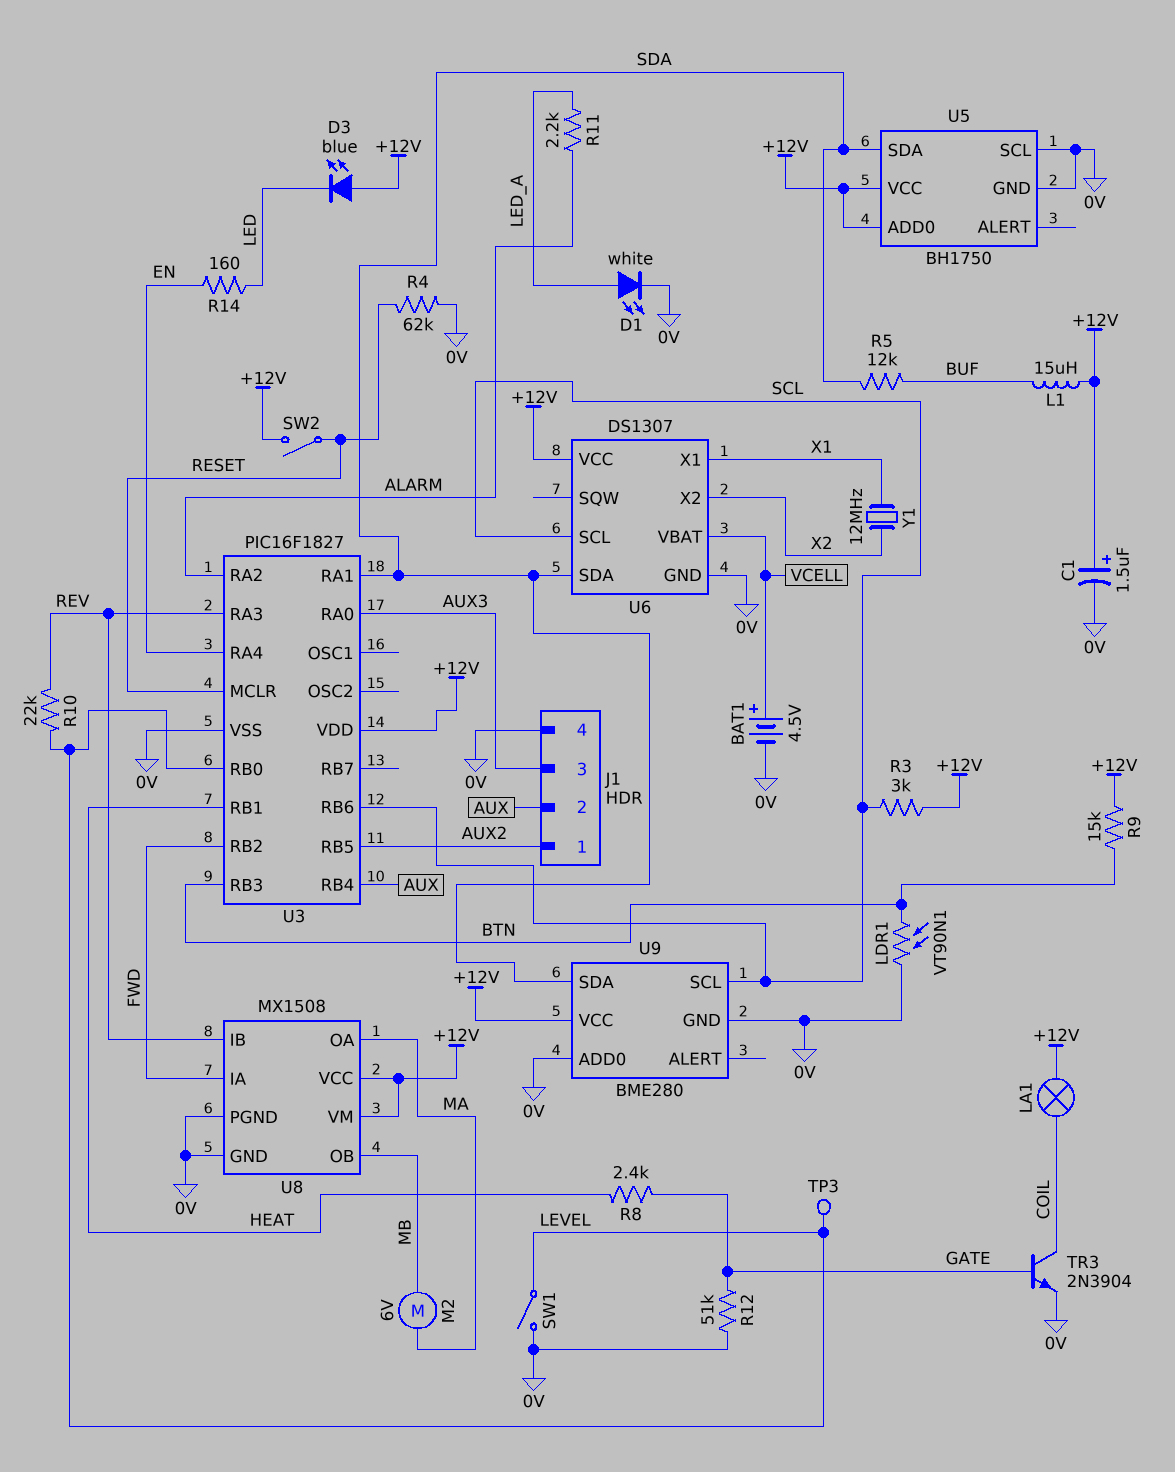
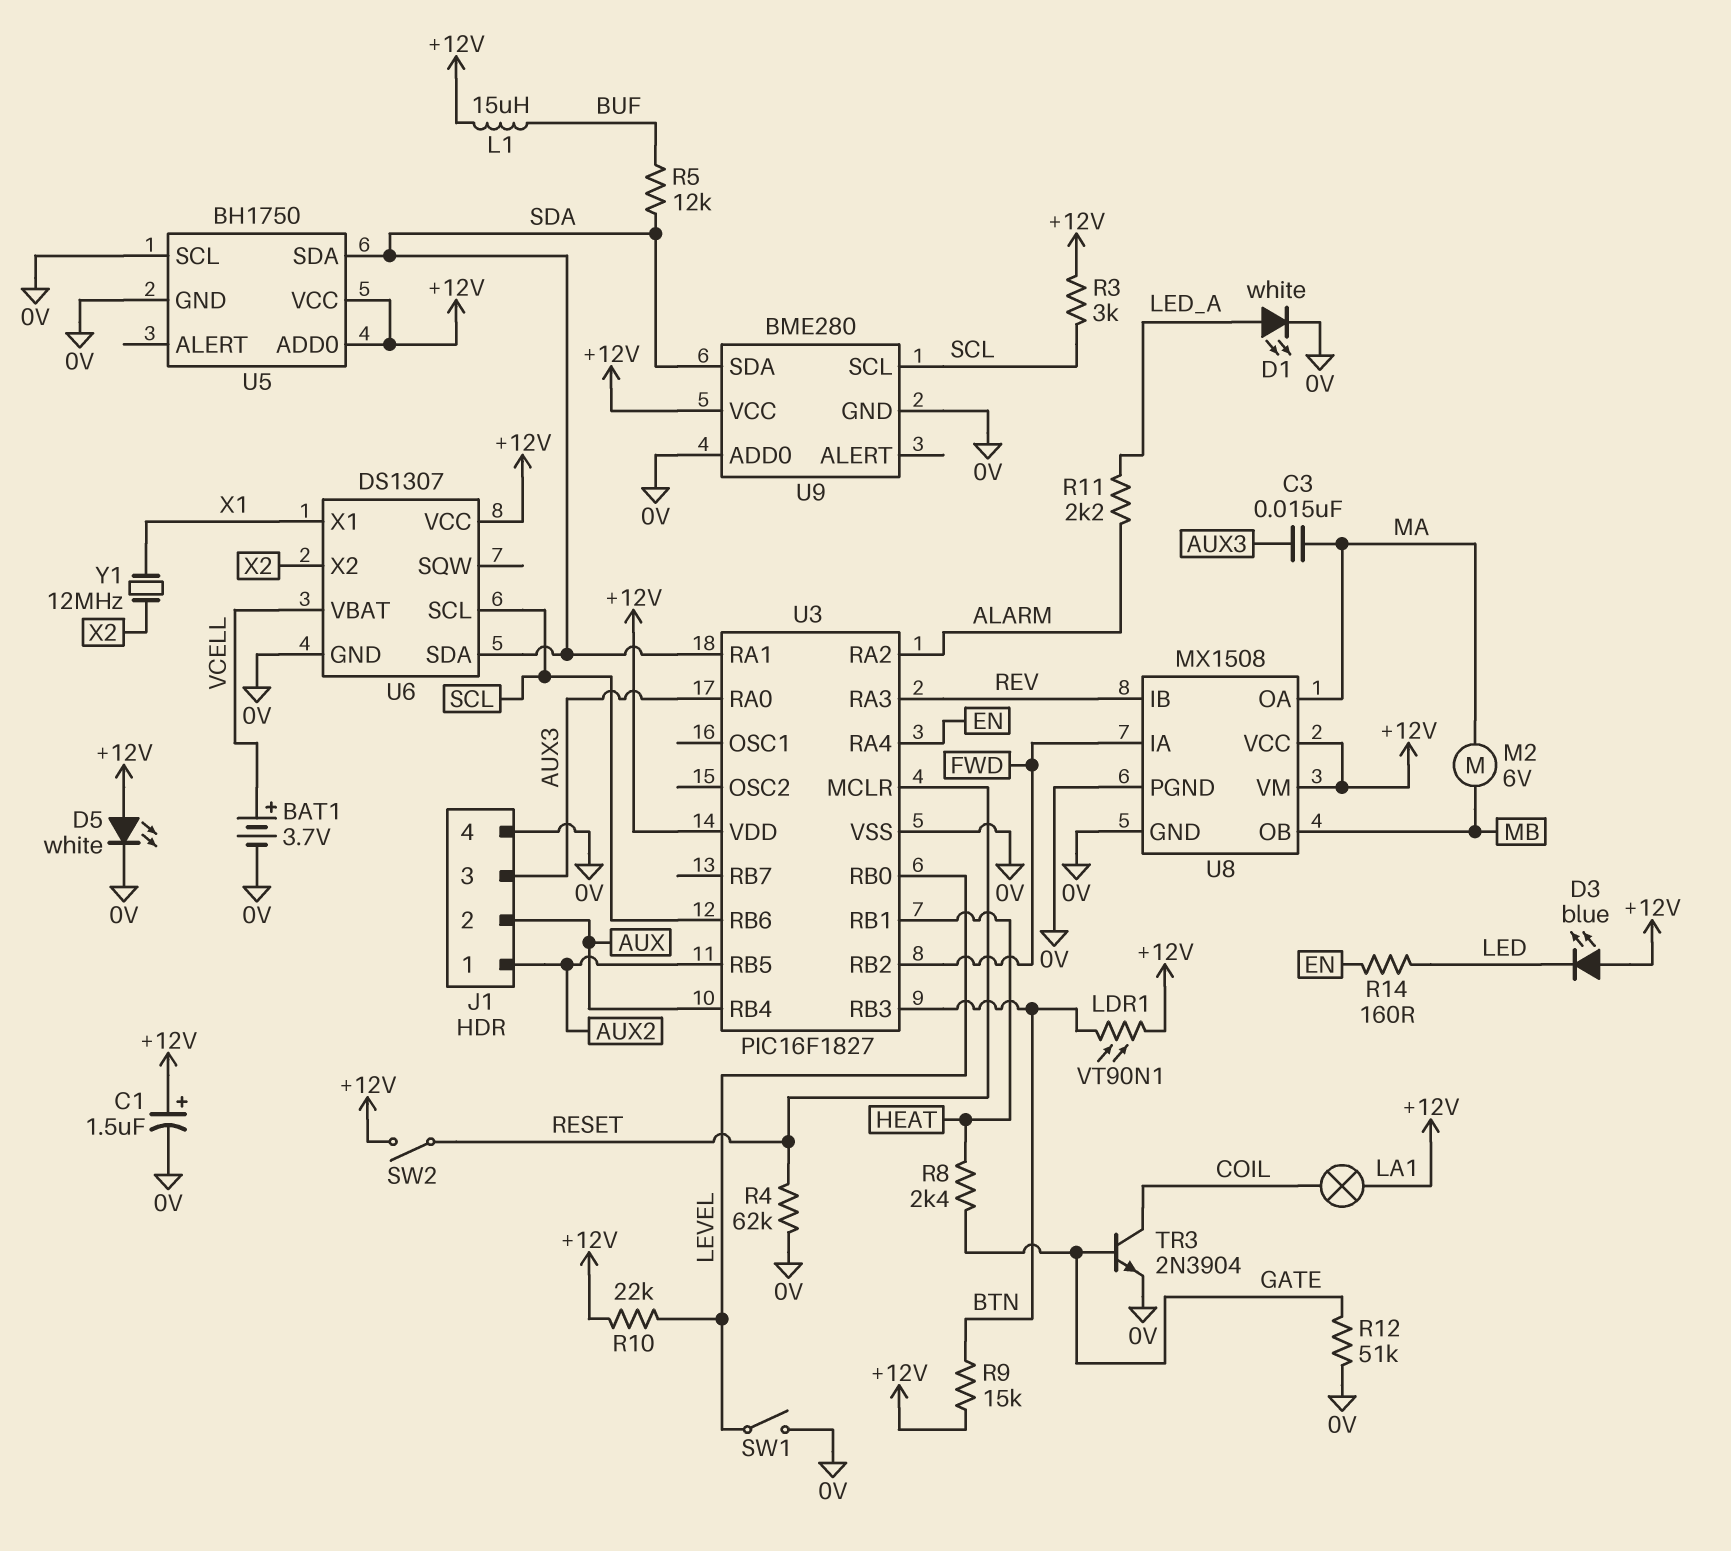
BAT1: 4.5V (plus VCELL, minus 0V) -> 3.7V (plus VCELL, minus 0V)
C3: none -> 15nF (AUX3, MA)
D5: none -> LED white (A +12V, K 0V)
LDR1: VT90N1 (0V, BTN) -> VT90N1 (+12V, BTN)
R10: 22k (LEVEL, REV) -> 22k (+12V, LEVEL)
TP3: test point (LEVEL) -> none

